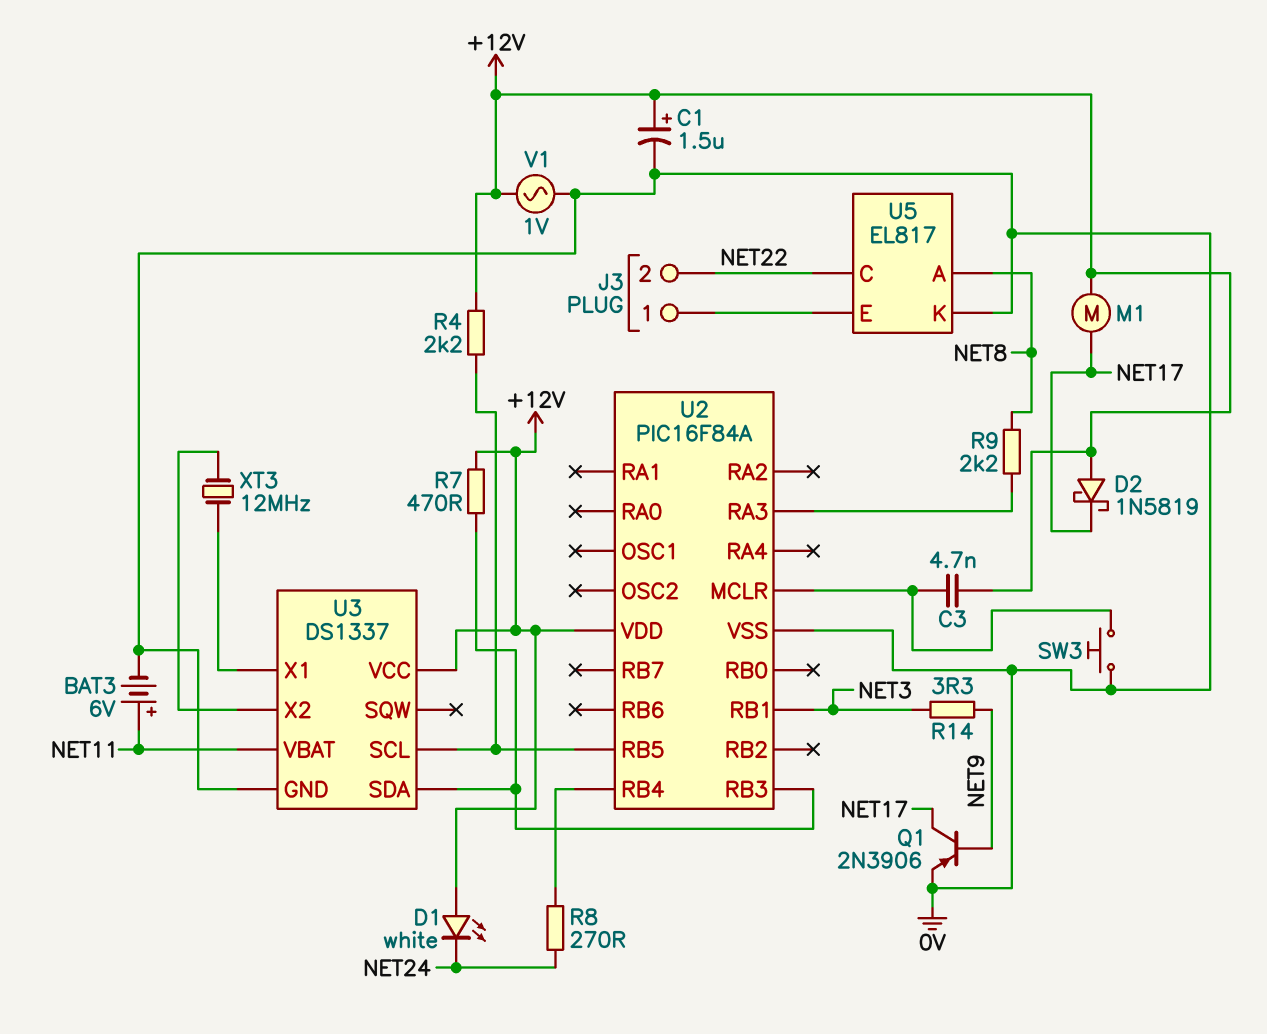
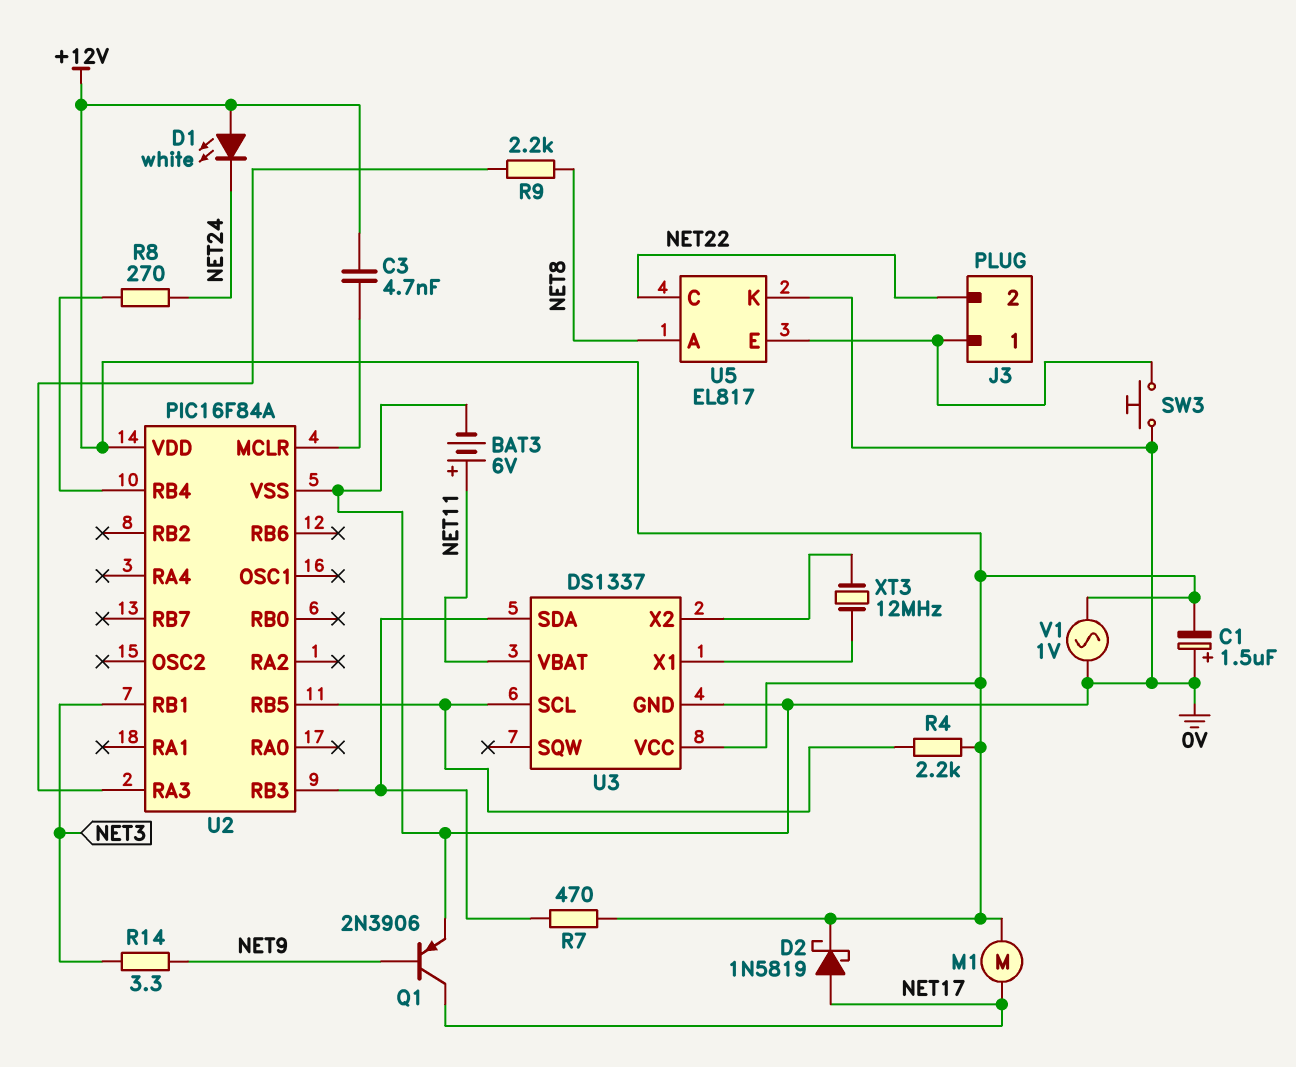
C1: 1.5uF (plus +12V, minus 0V) -> 1.5uF (plus 0V, minus +12V)
D2: schottky 1N5819 (A +12V, K NET17) -> schottky 1N5819 (A NET17, K +12V)
SW3: button (0V, U2/MCLR) -> button (0V, J3/1)

